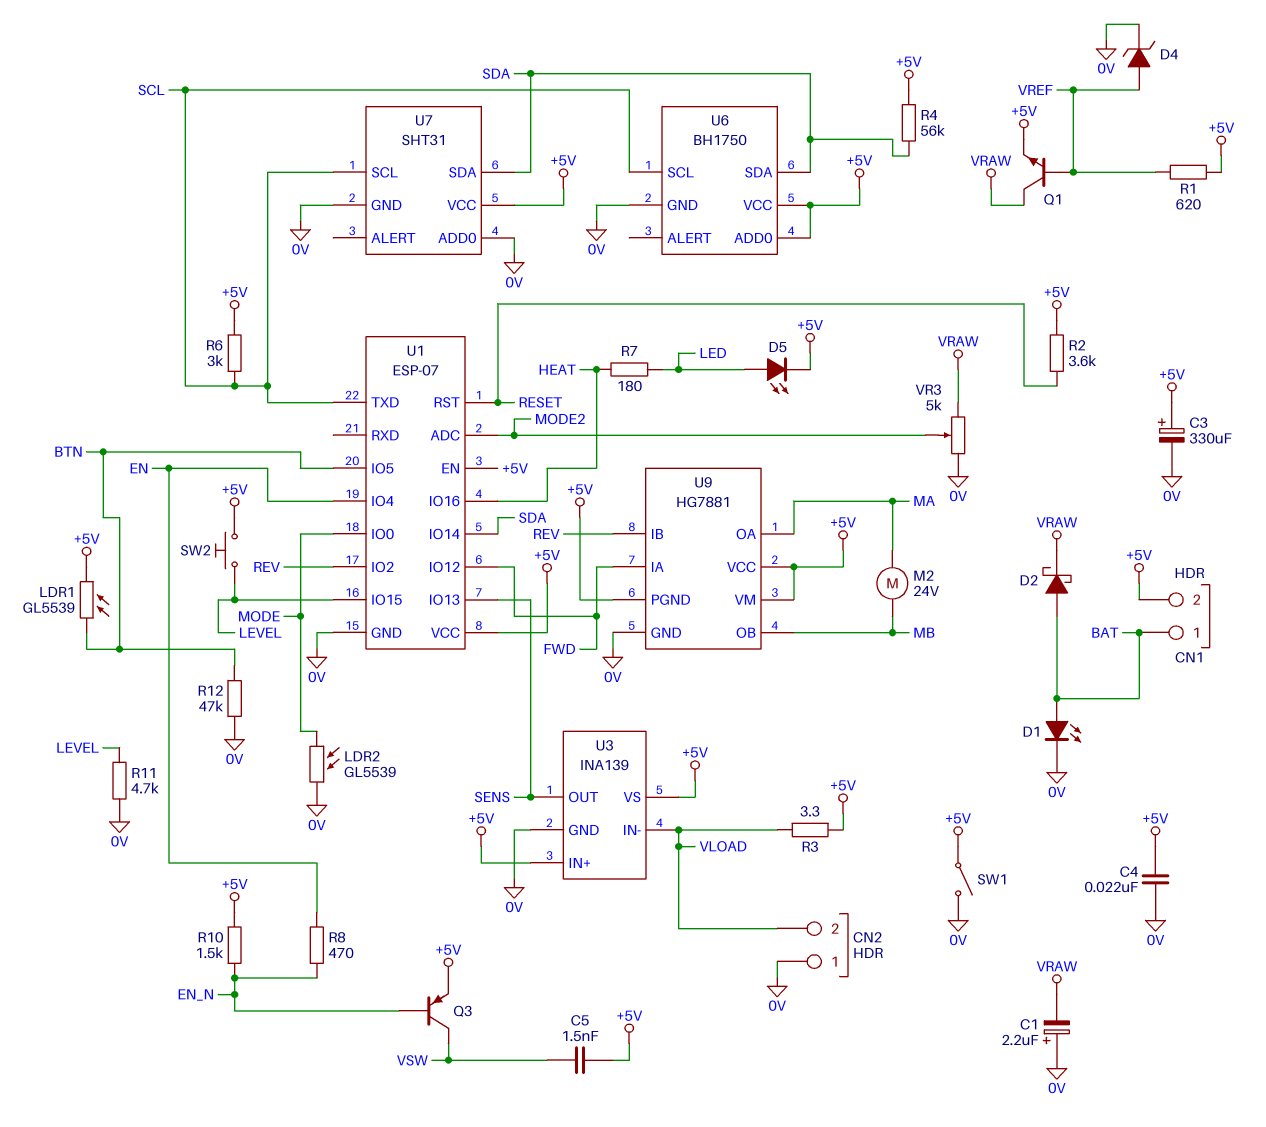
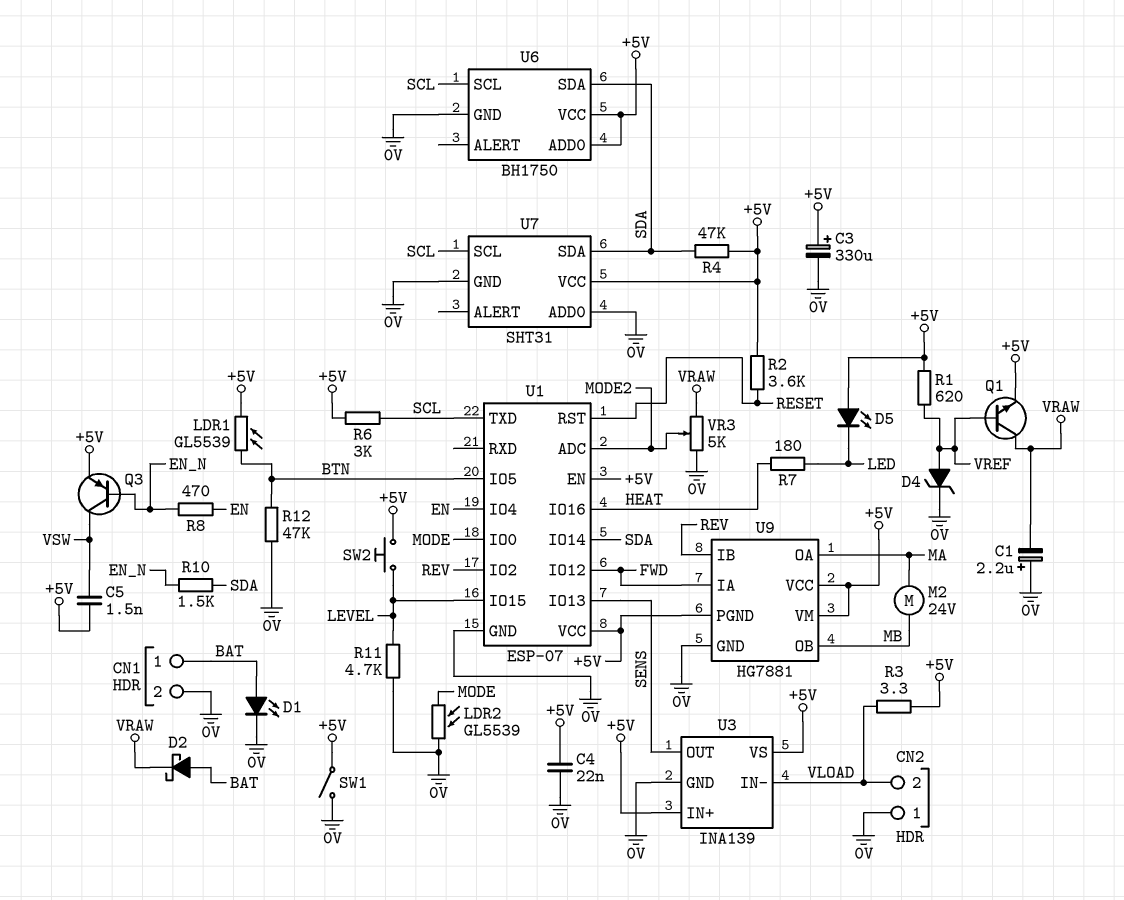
CN1 pin 2: +5V -> 0V
D5: LED (A LED, K +5V) -> LED (A +5V, K LED)
R4: 56k (+5V, SDA) -> 47k (+5V, SDA)
R10: 1.5k (+5V, EN_N) -> 1.5k (EN_N, SDA)

